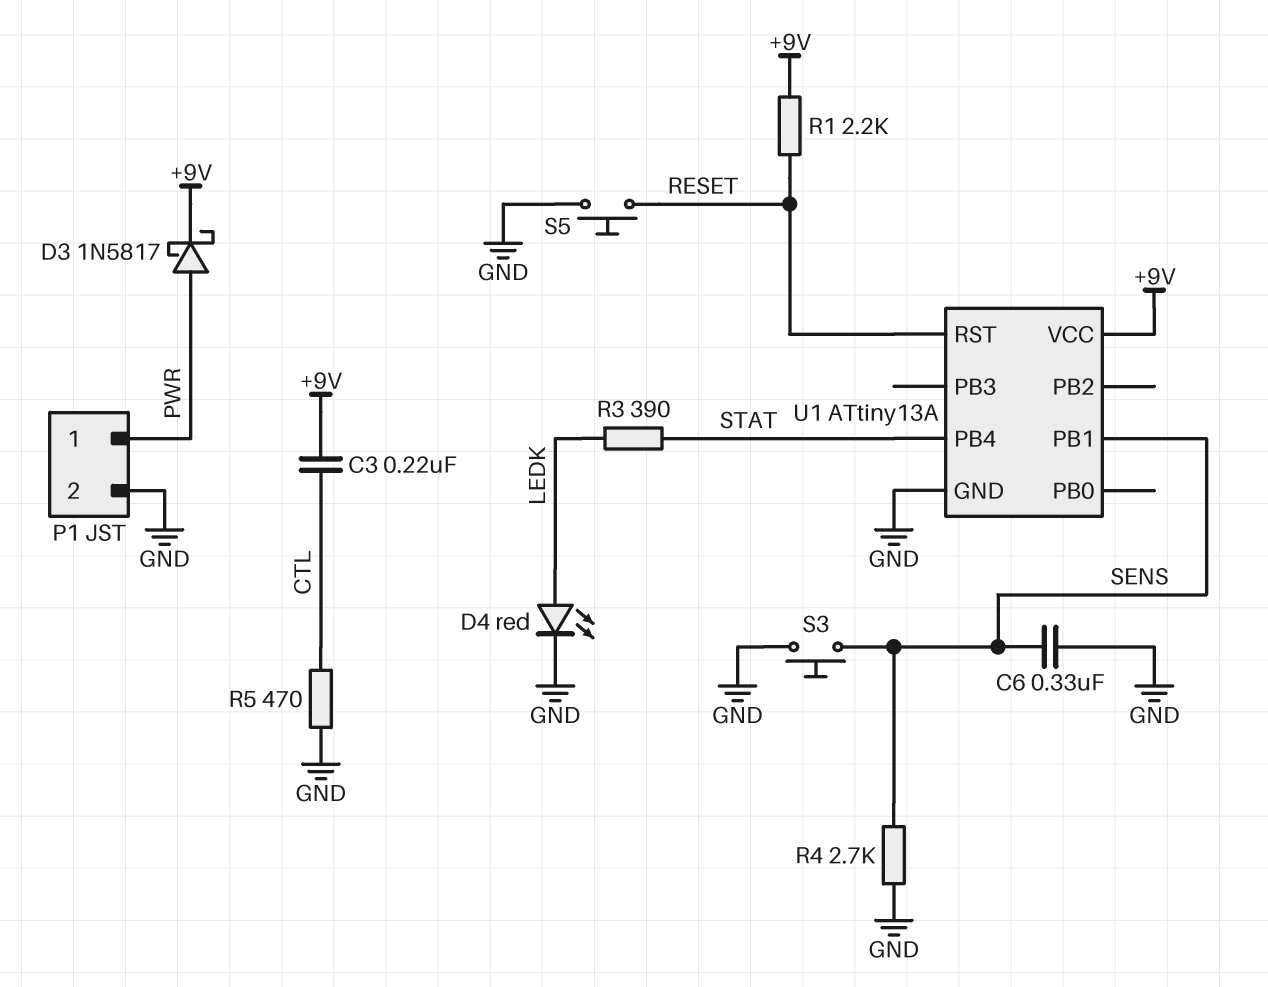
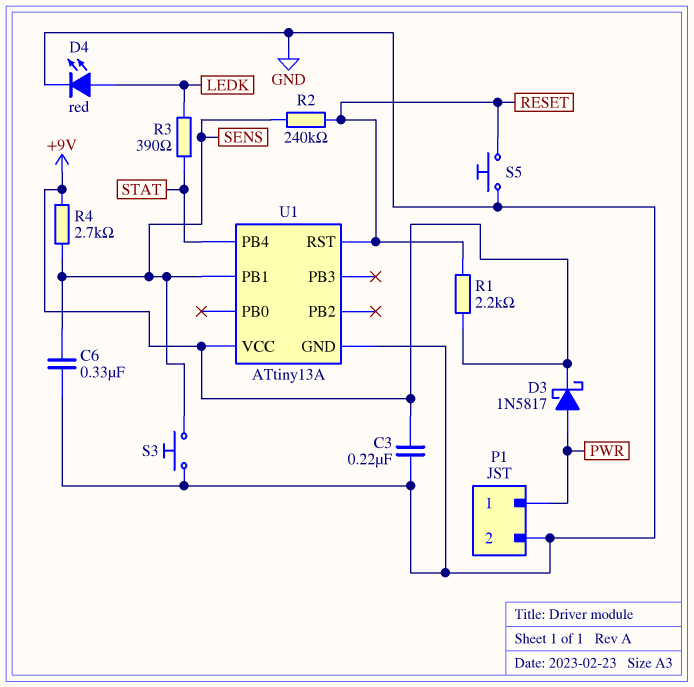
C3: 220nF (+9V, CTL) -> 220nF (+9V, GND)
R2: none -> 240k (RESET, SENS)
R4: 2.7k (GND, SENS) -> 2.7k (+9V, SENS)
R5: 470 (CTL, GND) -> none

